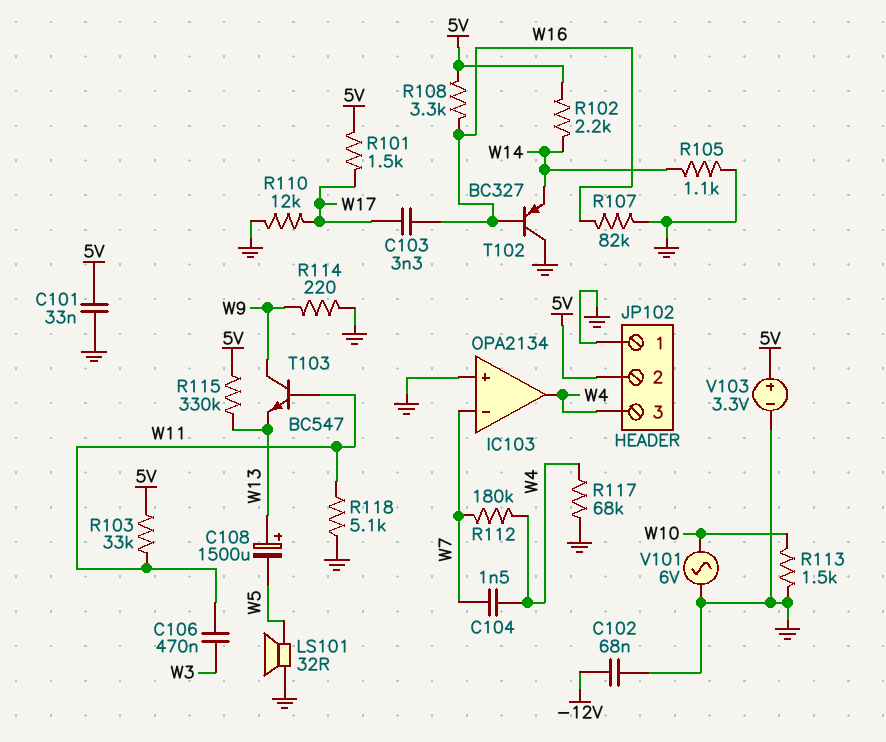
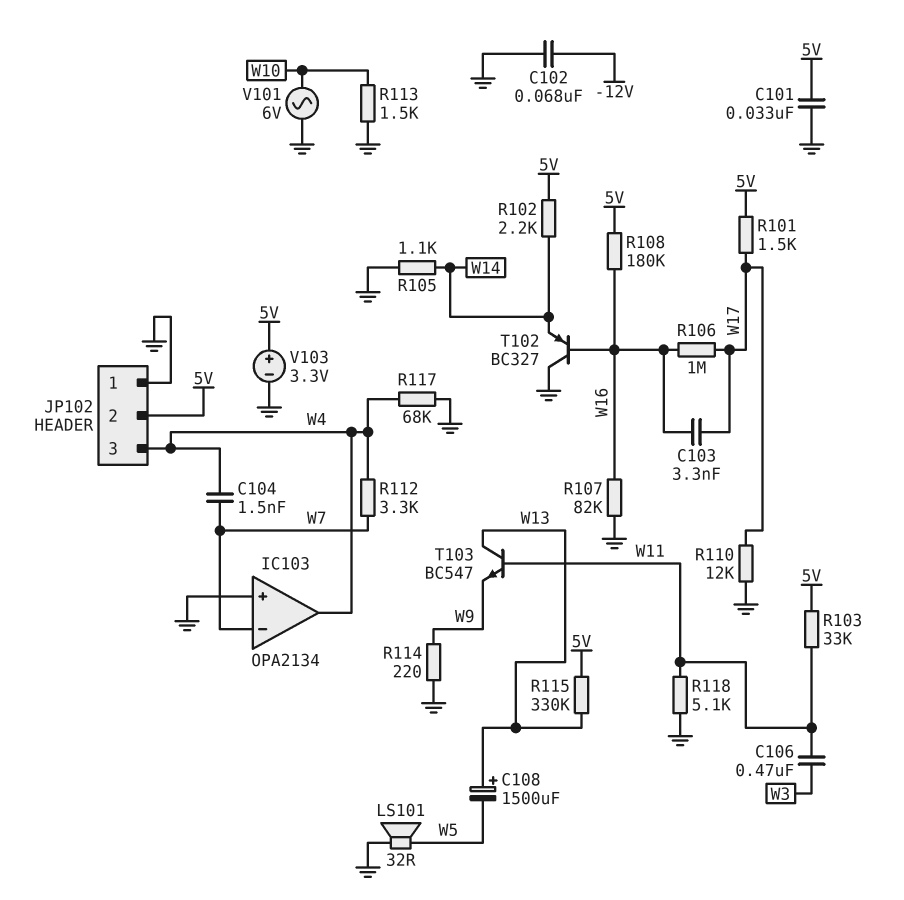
R106: none -> 1M (W16, W17)
R108: 3.3k (5V, W16) -> 180k (5V, W16)
R112: 180k (W4, W7) -> 3.3k (W4, W7)
T103: NPN BC547 (B W11, C W9, E W13) -> NPN BC547 (B W11, C W13, E W9)

